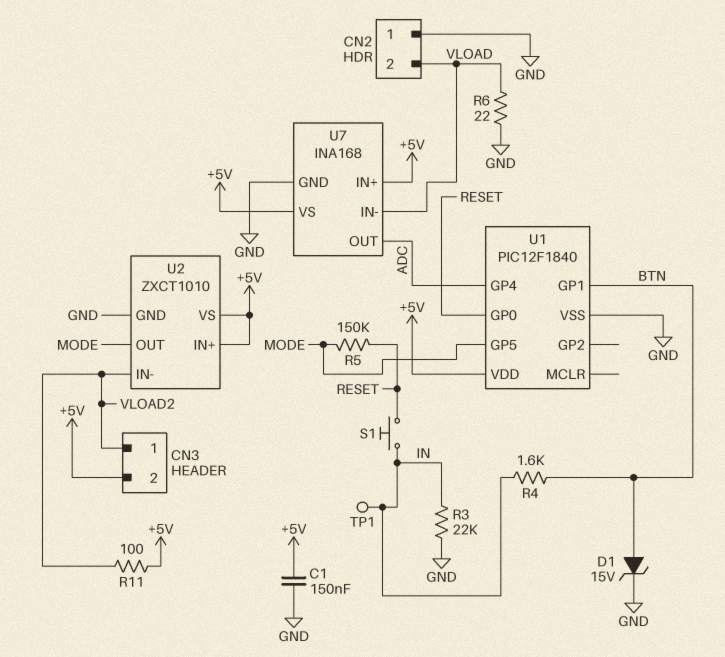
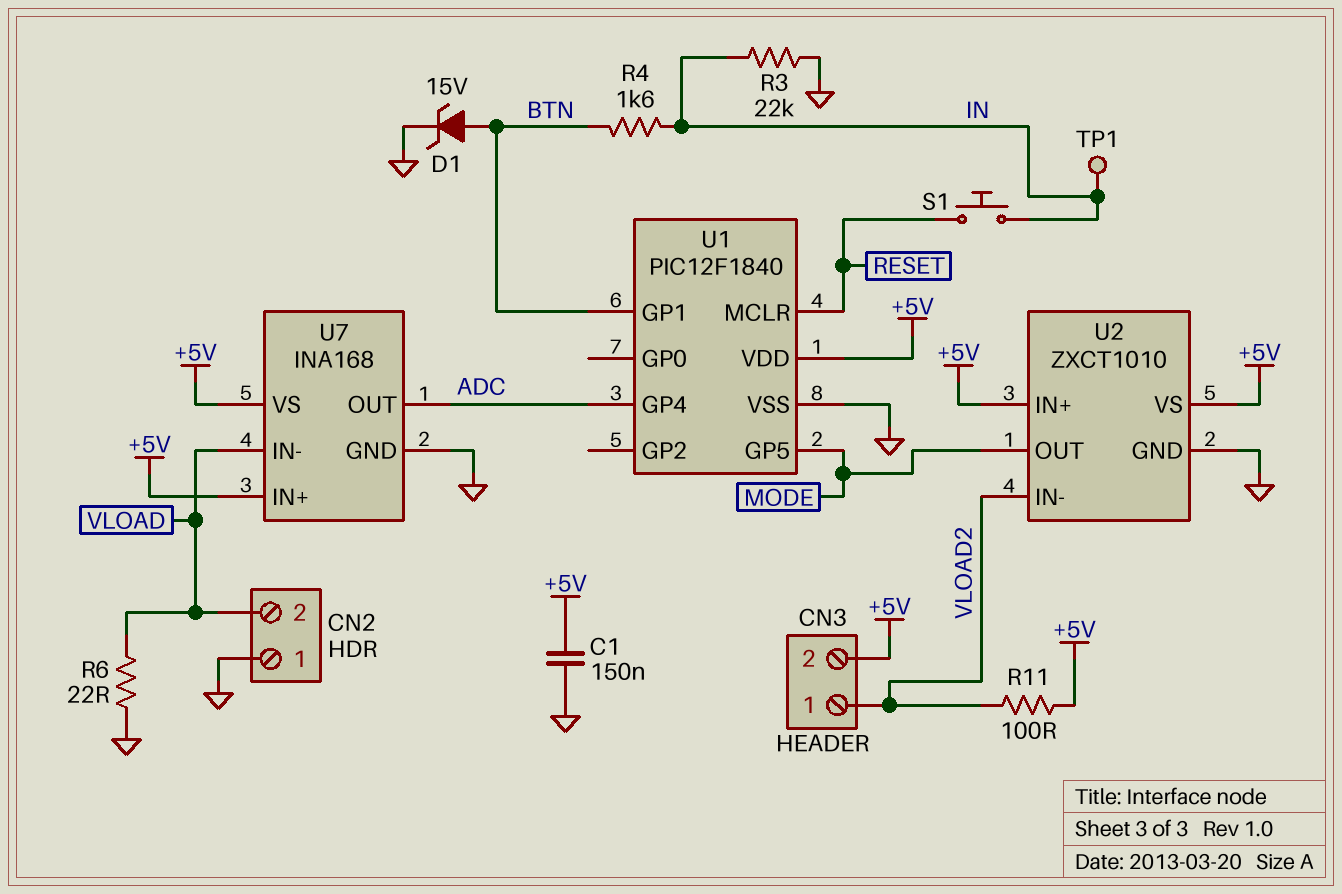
R5: 150k (MODE, RESET) -> none
U1 pin GP0: RESET -> none
U1 pin MCLR: none -> RESET

